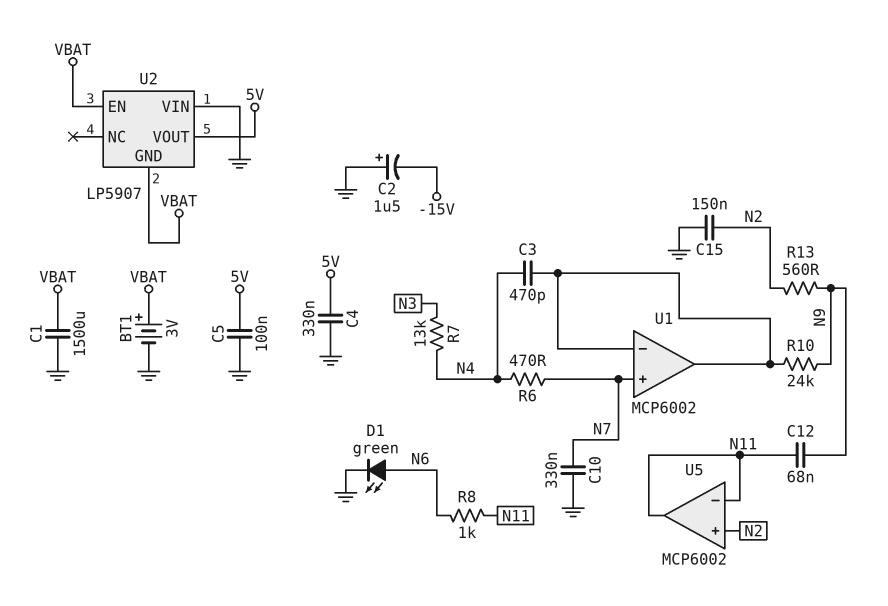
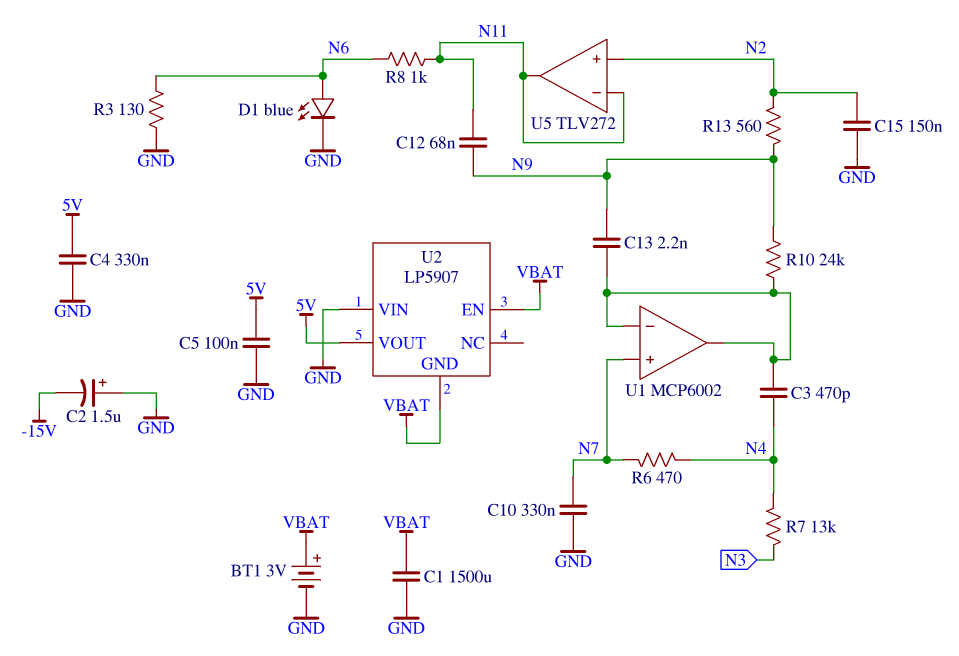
C13: none -> 2.2nF (N9, U1/in-)
D1: LED green (A N6, K GND) -> LED blue (A N6, K GND)
R3: none -> 130 (GND, N6)
U5: MCP6002 -> TLV272

